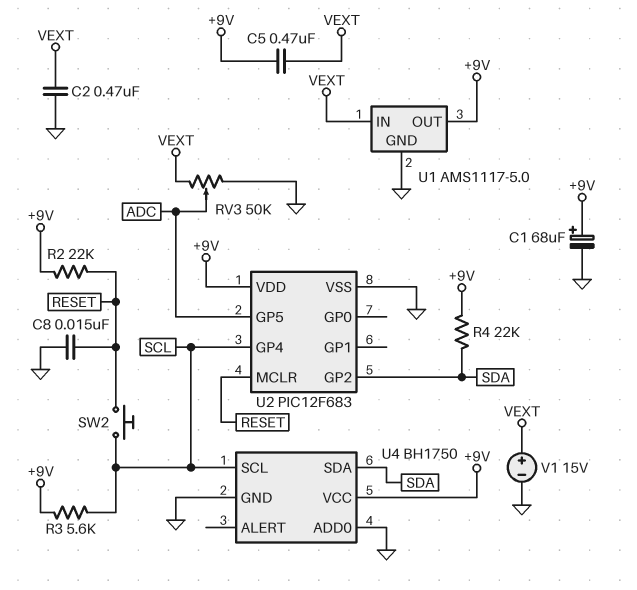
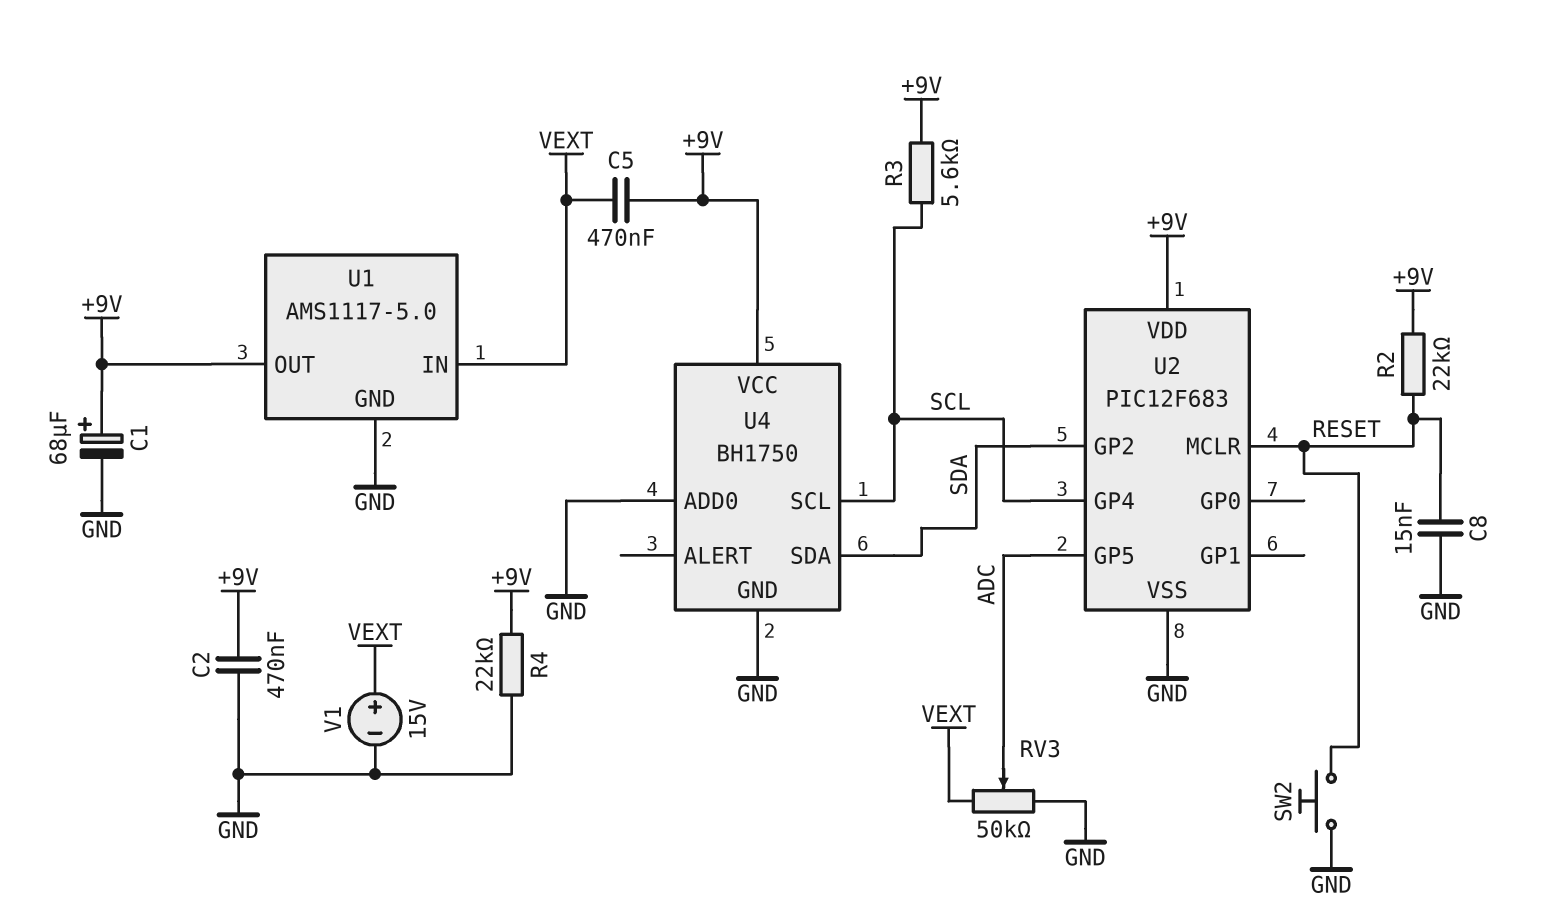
C2: 470nF (GND, VEXT) -> 470nF (+9V, GND)
R4: 22k (+9V, SDA) -> 22k (+9V, GND)
SW2: button (RESET, SCL) -> button (GND, RESET)

